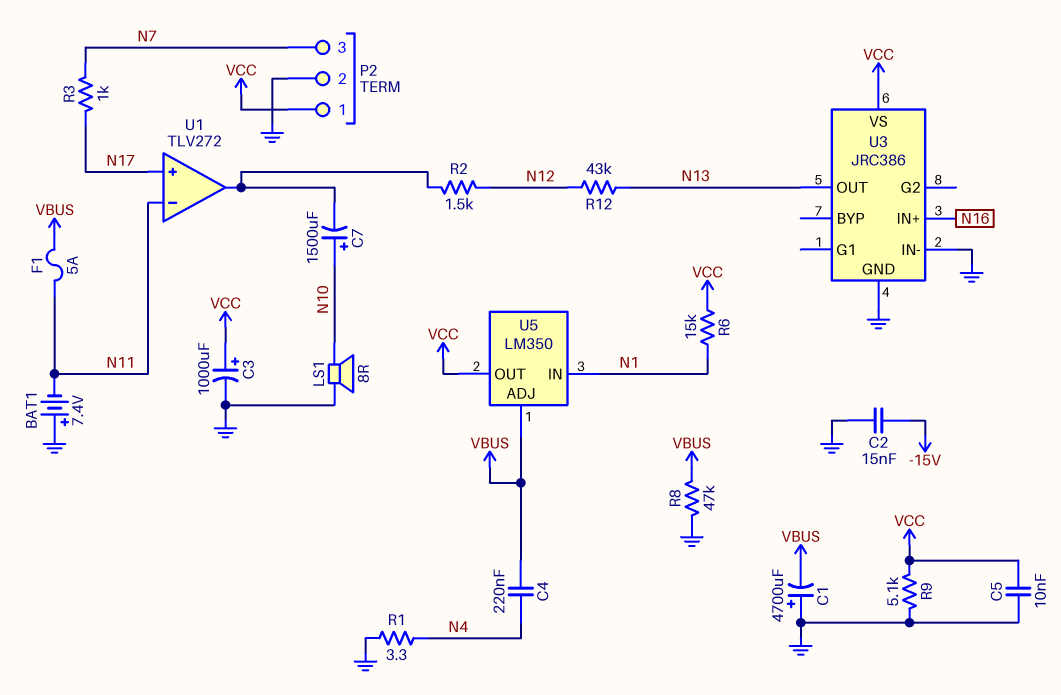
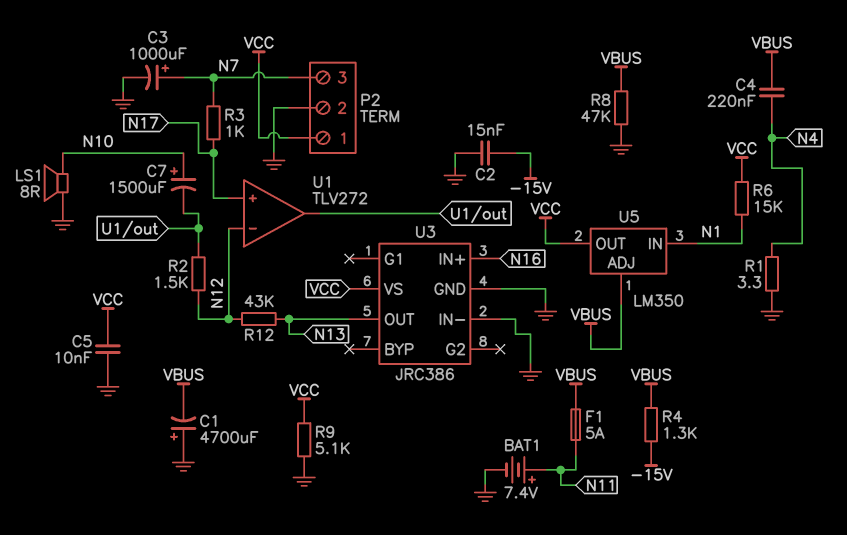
BAT1: 7.4V (plus GND, minus N11) -> 7.4V (plus N11, minus GND)
C3: 1000uF (plus VCC, minus GND) -> 1000uF (plus N7, minus GND)
R4: none -> 1.3k (-15V, VBUS)
U1 pin in-: N11 -> N12

